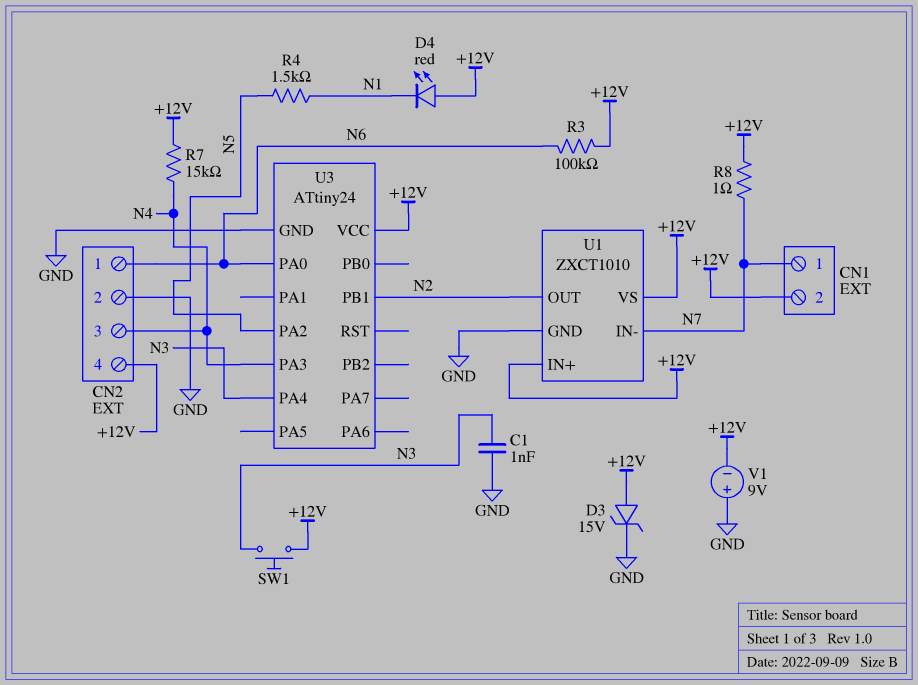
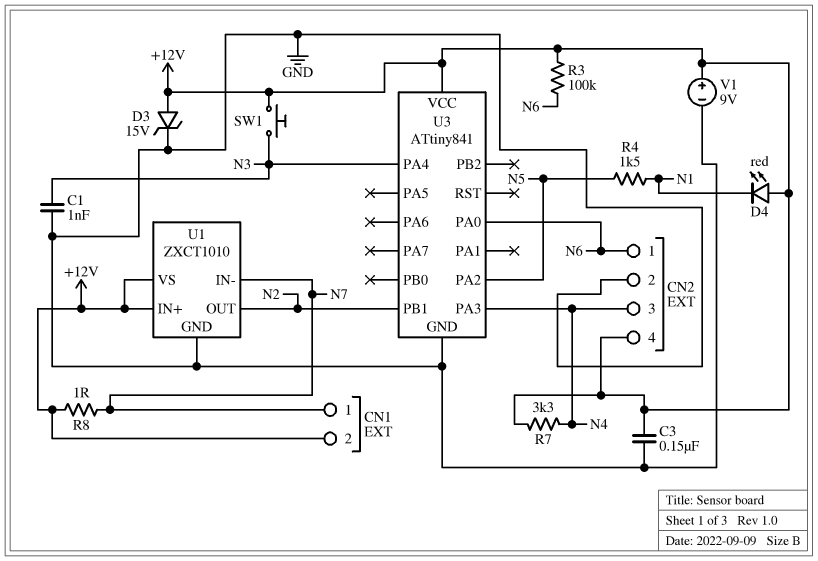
C3: none -> 150nF (+12V, GND)
R7: 15k (+12V, N4) -> 3.3k (+12V, N4)
U3: ATtiny24 -> ATtiny841
V1: 9V (plus GND, minus +12V) -> 9V (plus +12V, minus GND)

